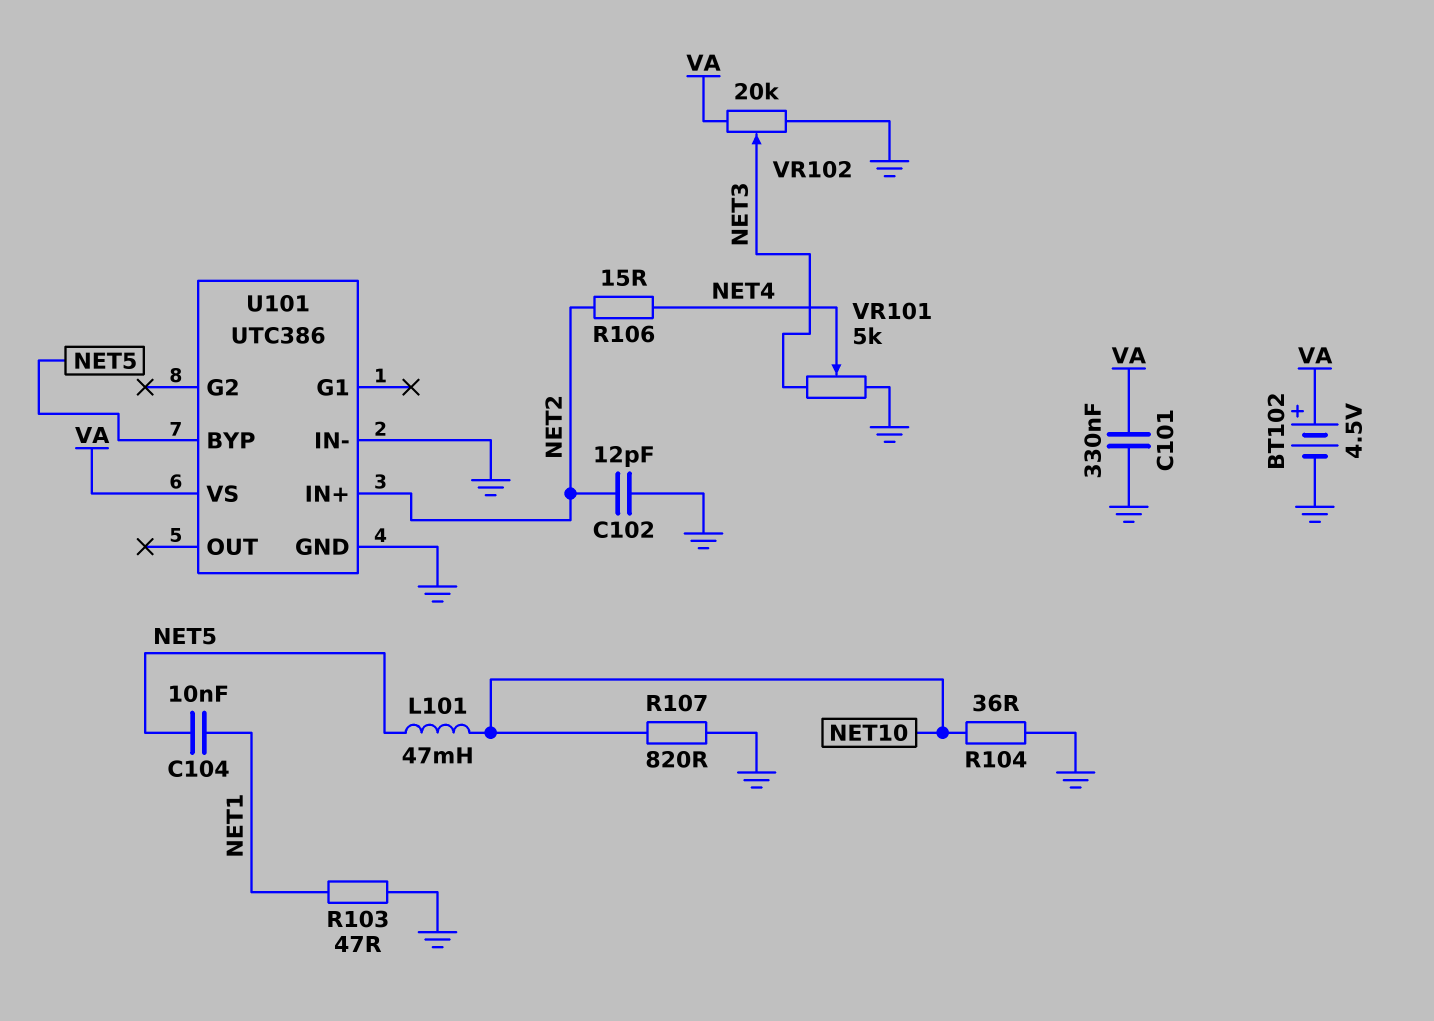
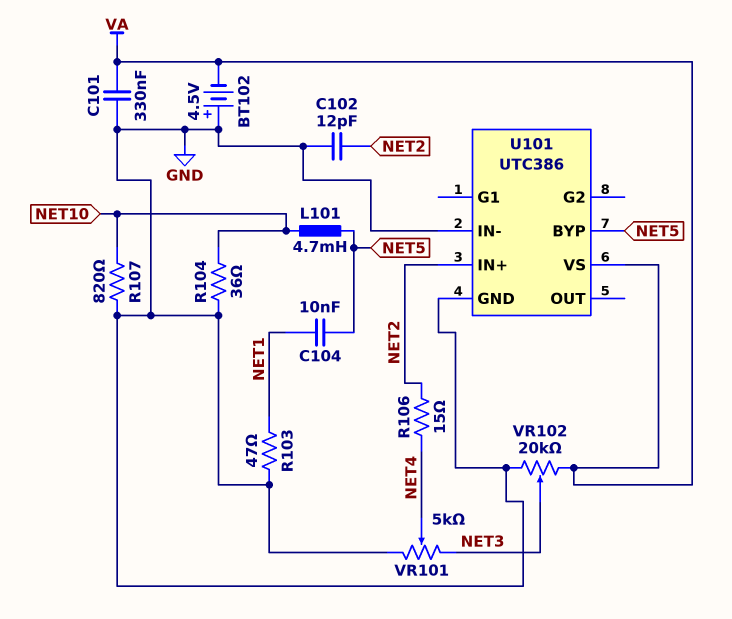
BT102: 4.5V (plus VA, minus GND) -> 4.5V (plus GND, minus VA)
L101: 47mH (NET5, NET10) -> 4.7mH (NET5, NET10)

